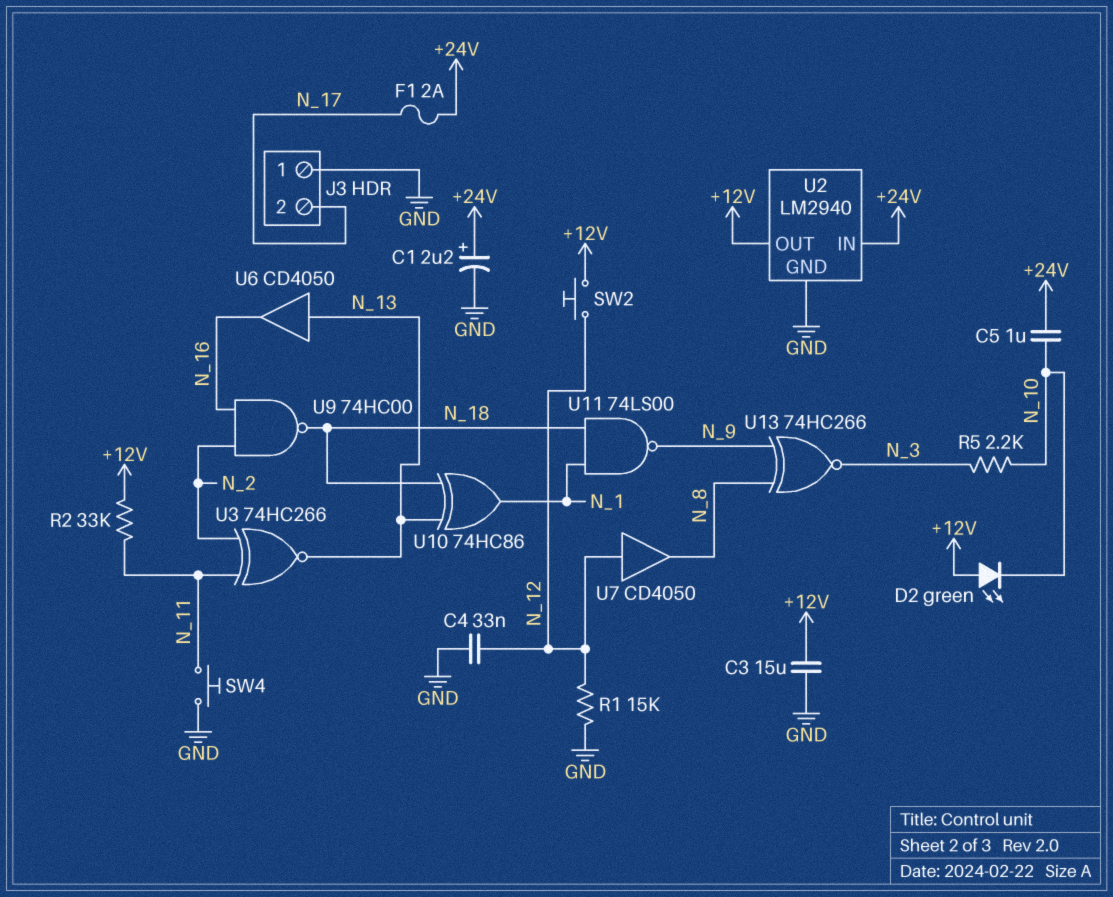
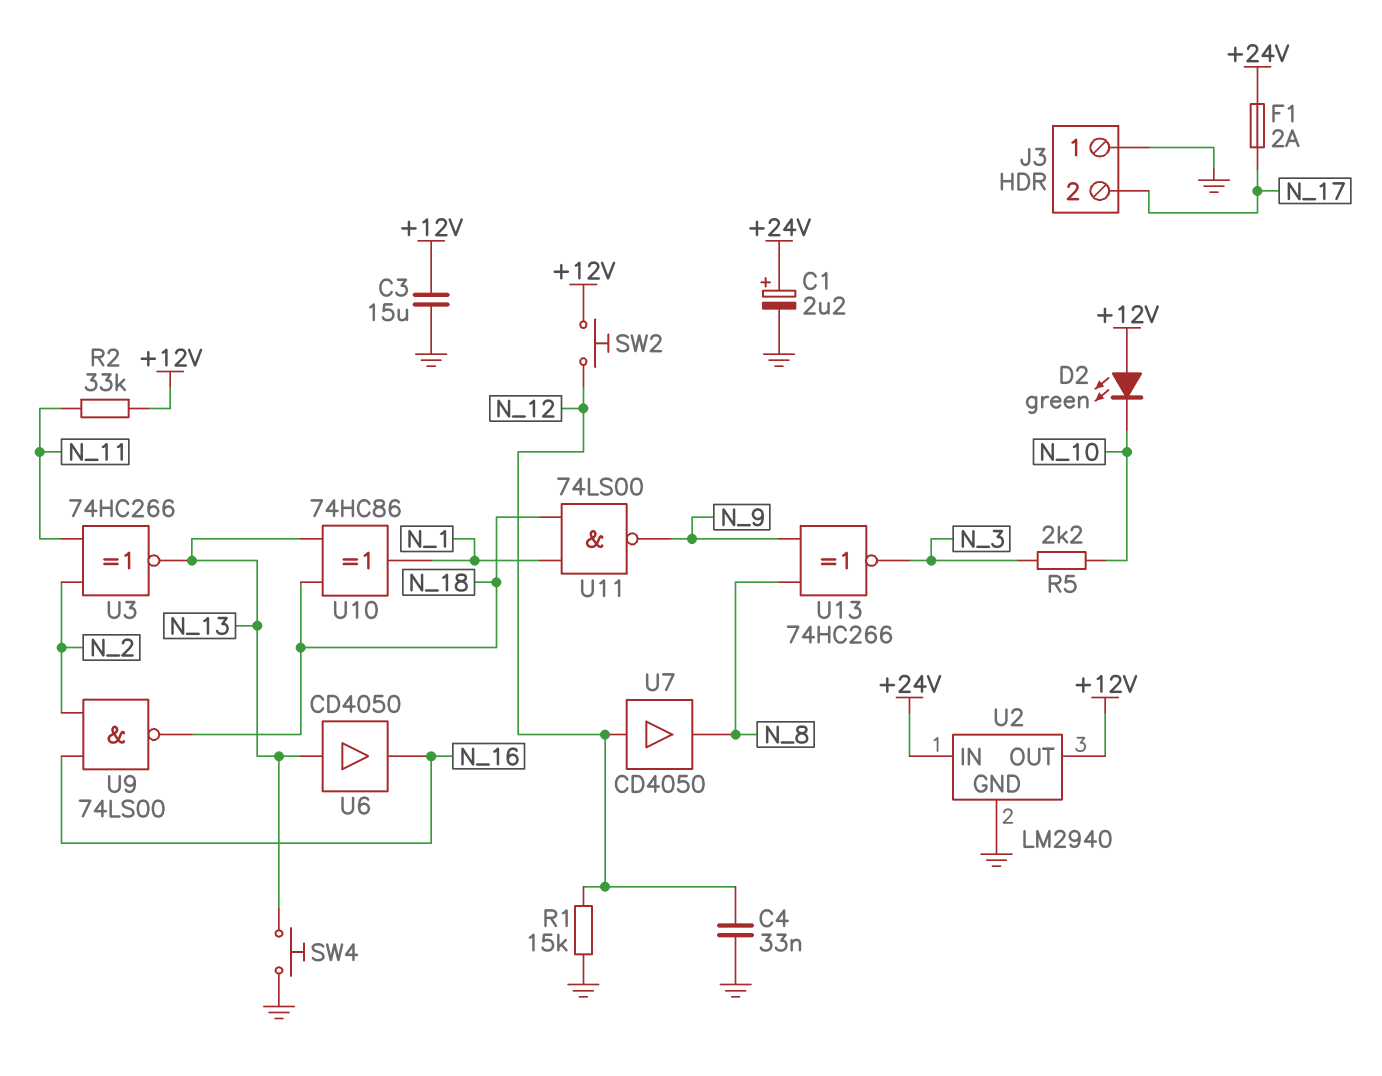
C5: 1uF (+24V, N_10) -> none
SW4: button (GND, N_11) -> button (GND, N_13)
U9: NAND 74HC00 (in N_2, in N_16, out N_18) -> NAND 74LS00 (in N_2, in N_16, out N_18)

